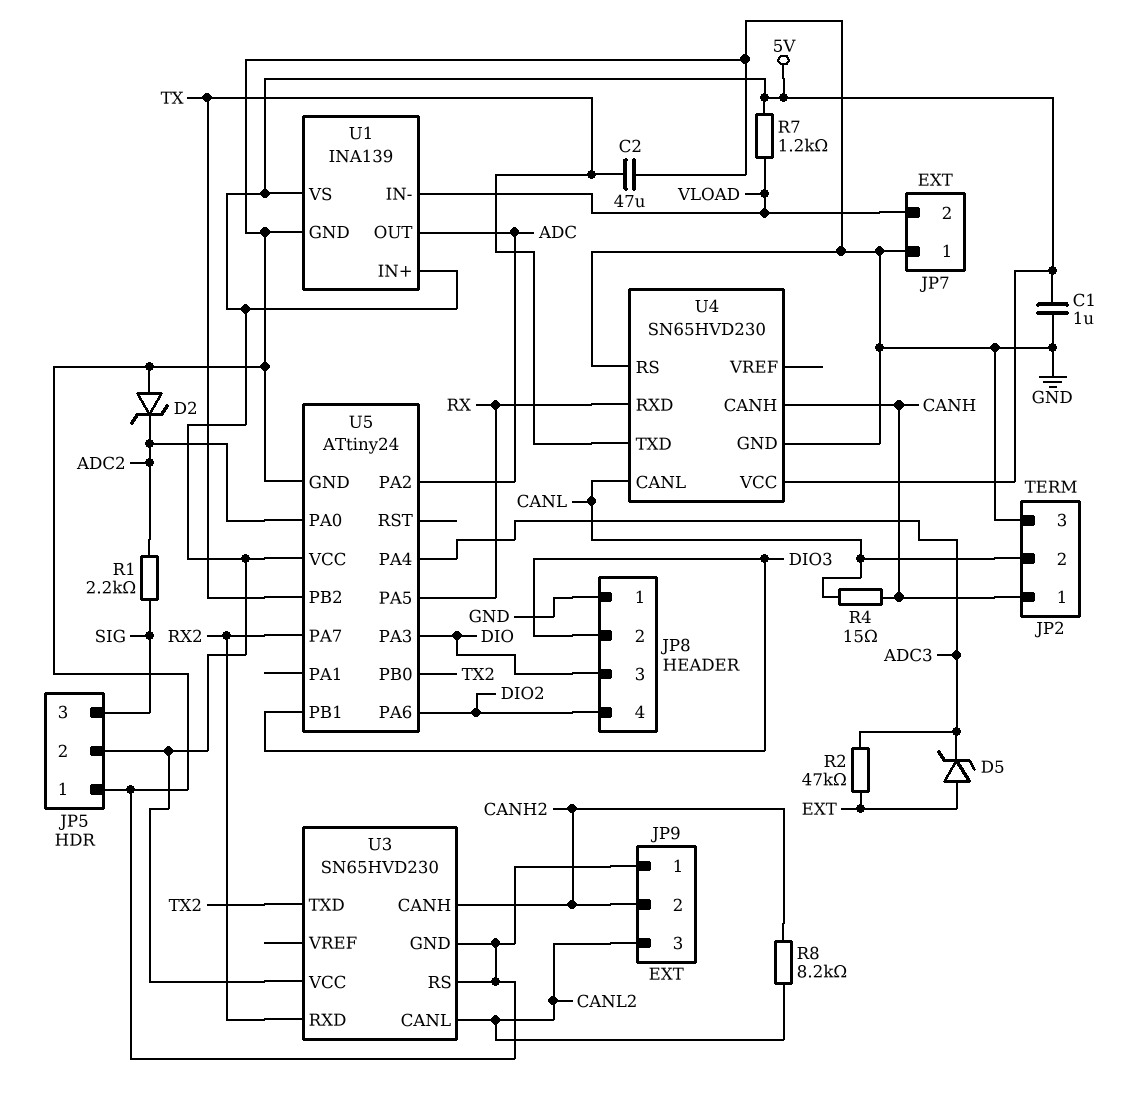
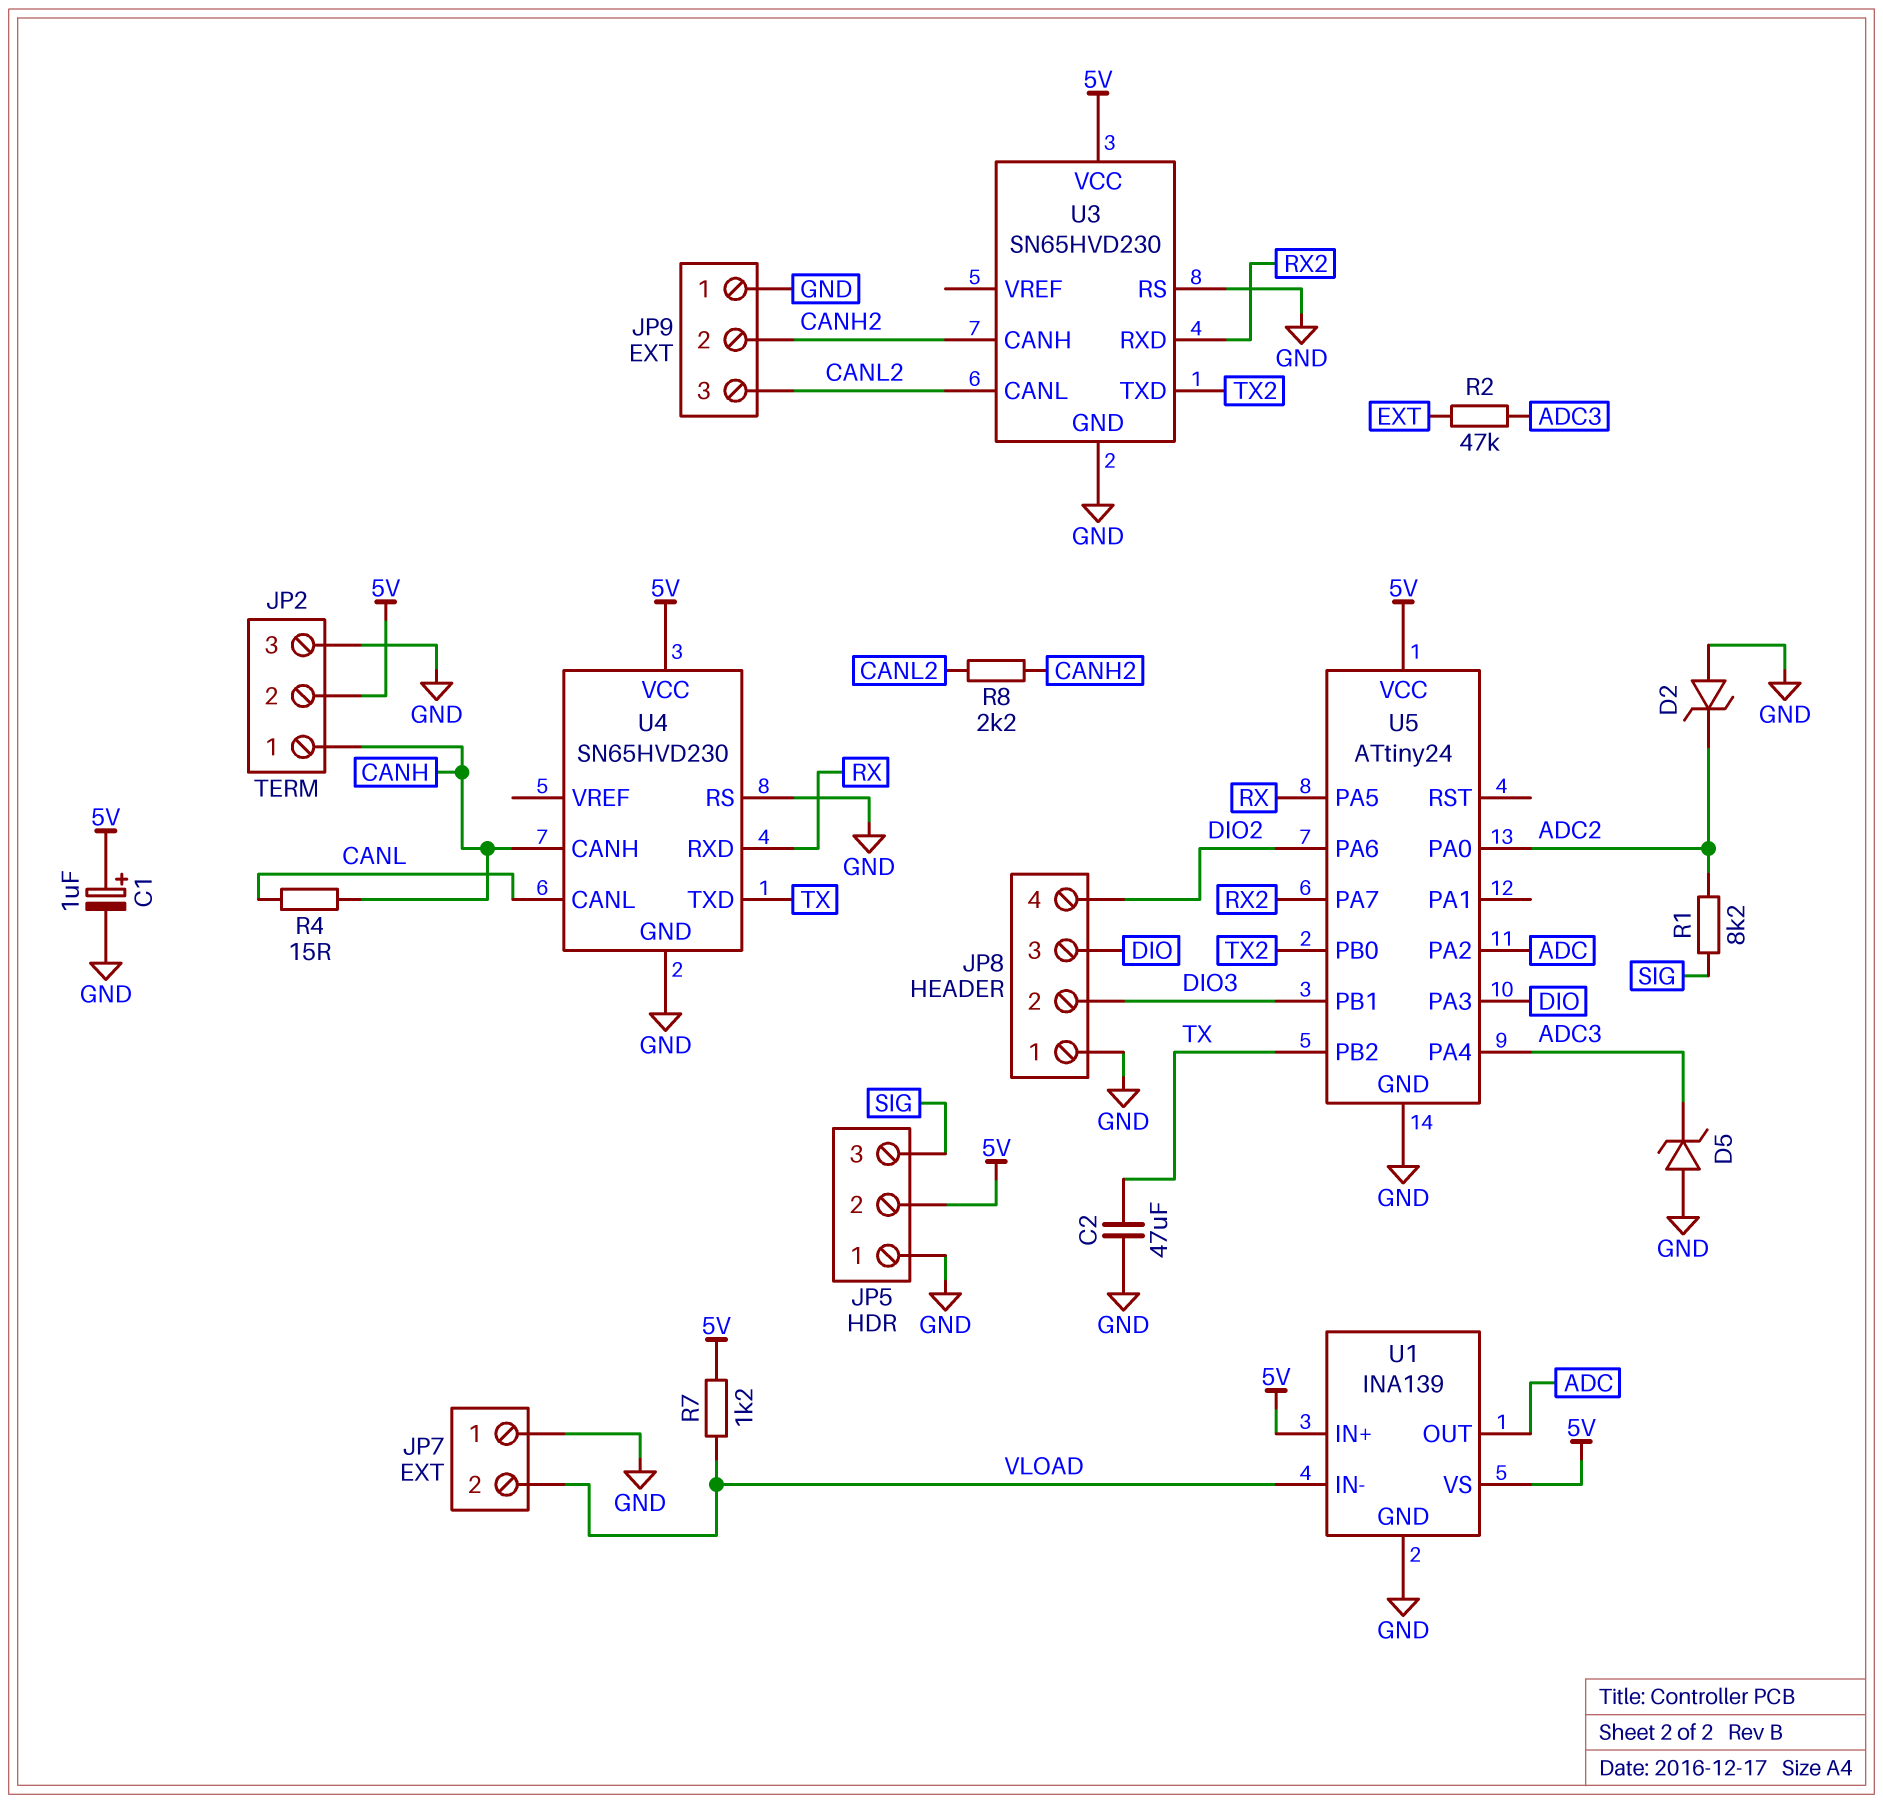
C1: 1uF (5V, GND) -> 1uF (plus 5V, minus GND)
D5: zener (A EXT, K ADC3) -> zener (A GND, K ADC3)
JP2 pin 2: CANL -> 5V
R1: 2.2k (ADC2, SIG) -> 8.2k (ADC2, SIG)
R8: 8.2k (CANH2, CANL2) -> 2.2k (CANH2, CANL2)

